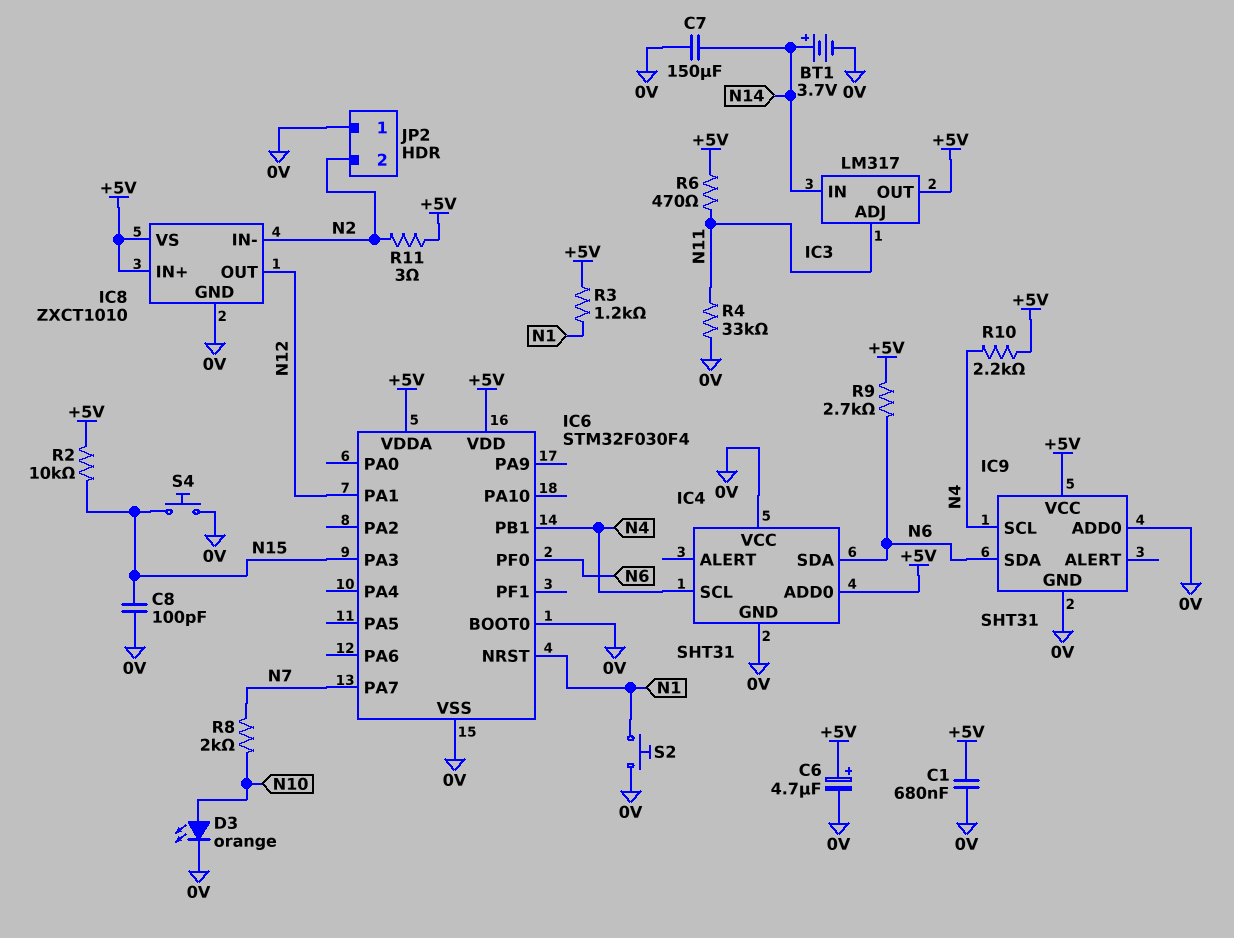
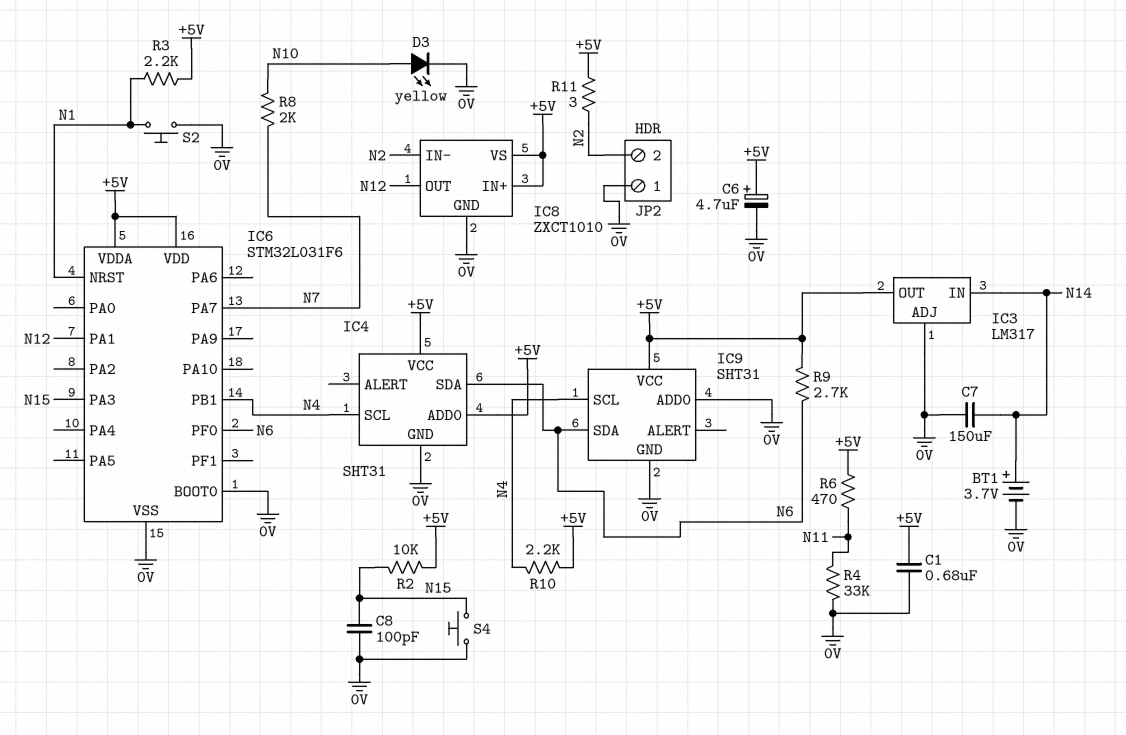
D3: LED orange (A N10, K 0V) -> LED yellow (A N10, K 0V)
IC3 pin ADJ: N11 -> 0V
IC4 pin VCC: 0V -> +5V
IC6: STM32F030F4 -> STM32L031F6
R3: 1.2k (+5V, N1) -> 2.2k (+5V, N1)

